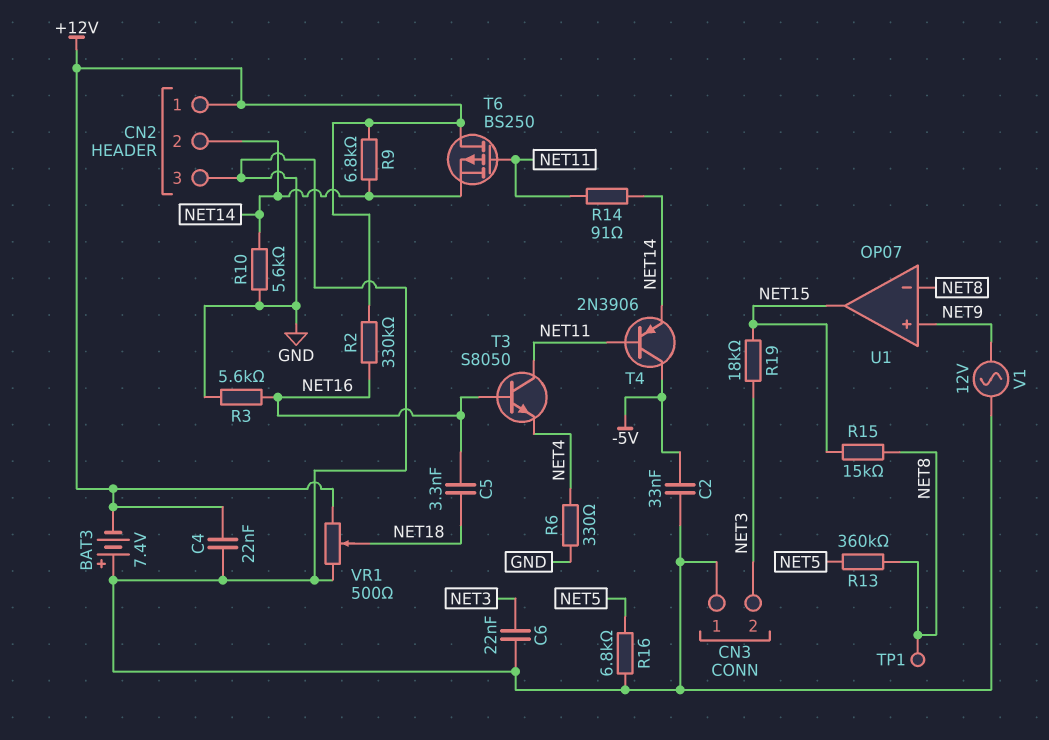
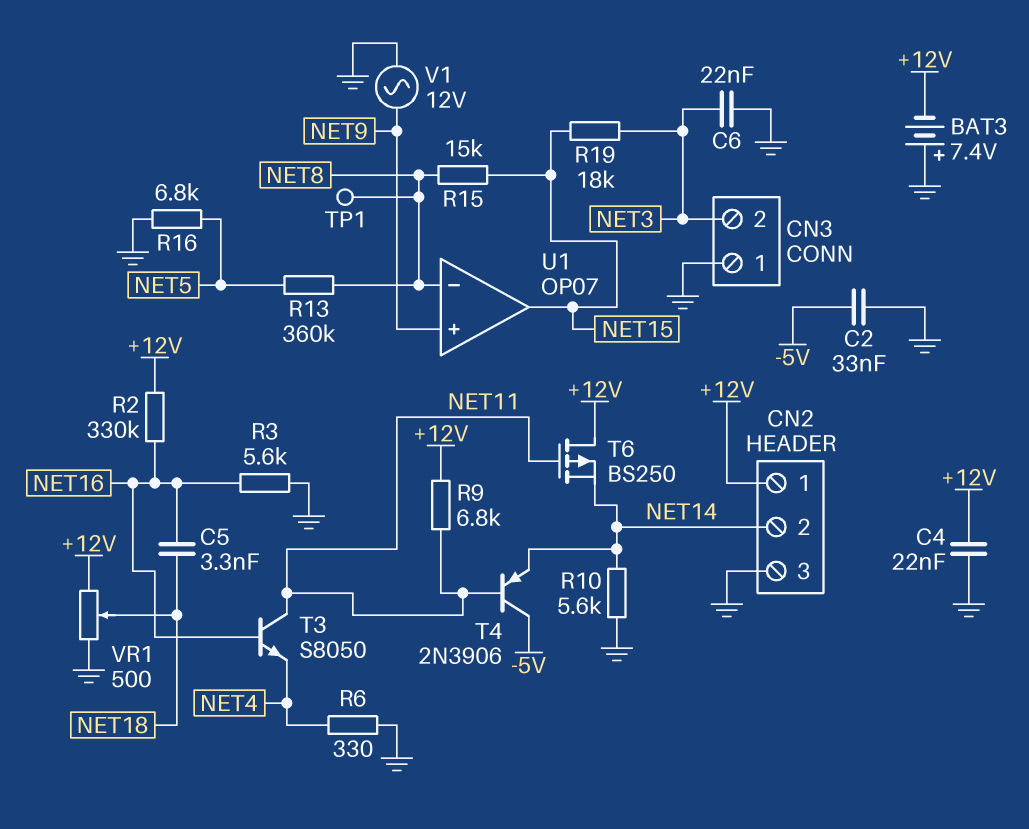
R9: 6.8k (+12V, NET14) -> 6.8k (+12V, NET11)
R14: 91 (NET11, NET14) -> none

